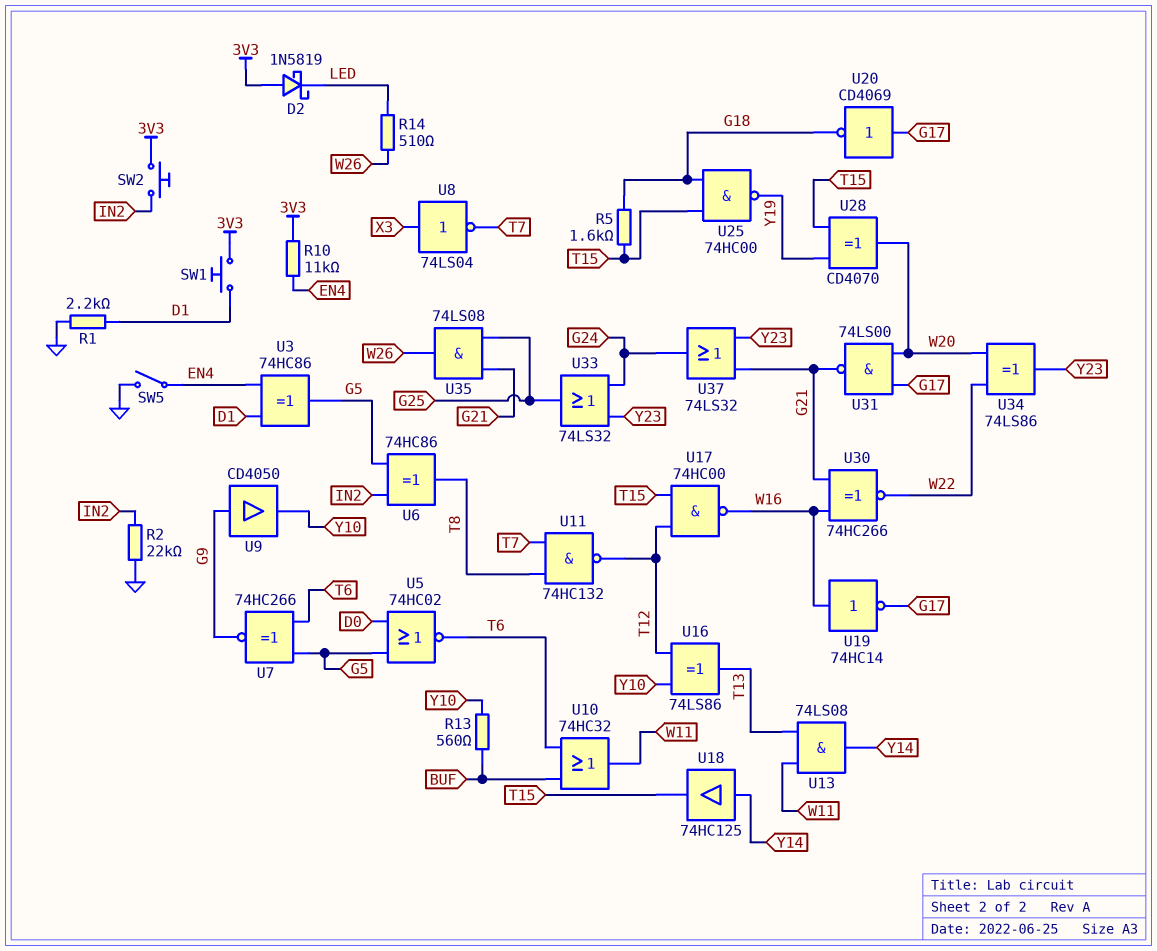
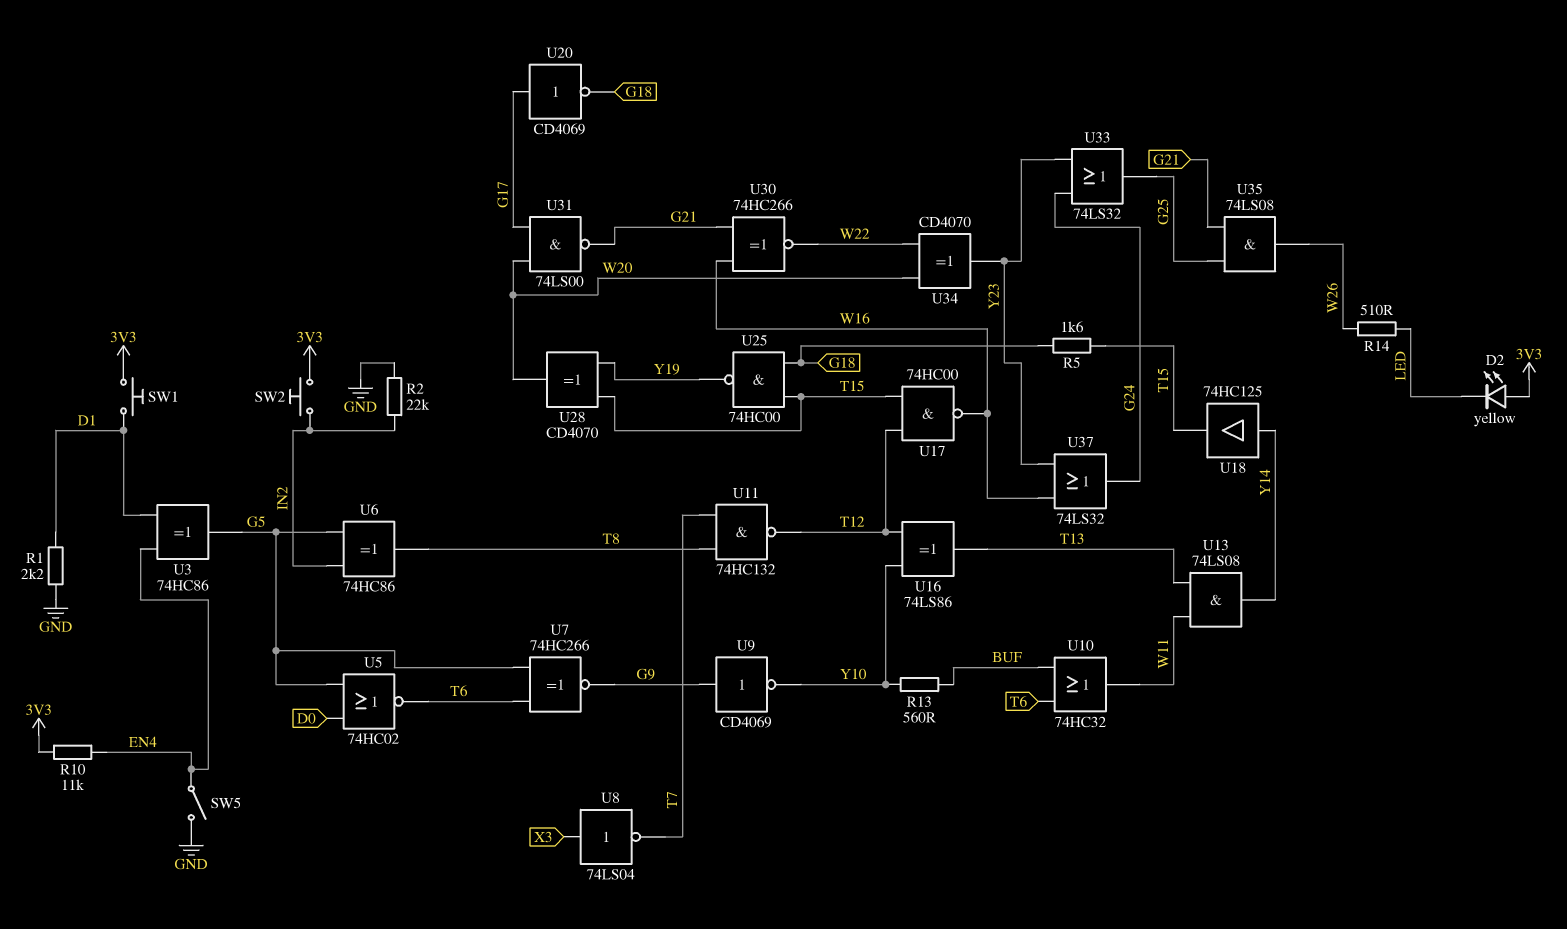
D2: schottky 1N5819 (A 3V3, K LED) -> LED yellow (A 3V3, K LED)
U9: buffer CD4050 (in G9, out Y10) -> NOT CD4069 (in G9, out Y10)
U19: NOT 74HC14 (in W16, out G17) -> none
U34: XOR 74LS86 (in W20, in W22, out Y23) -> XOR CD4070 (in W20, in W22, out Y23)
U37: OR 74LS32 (in G21, in Y23, out G24) -> OR 74LS32 (in W16, in Y23, out G24)

